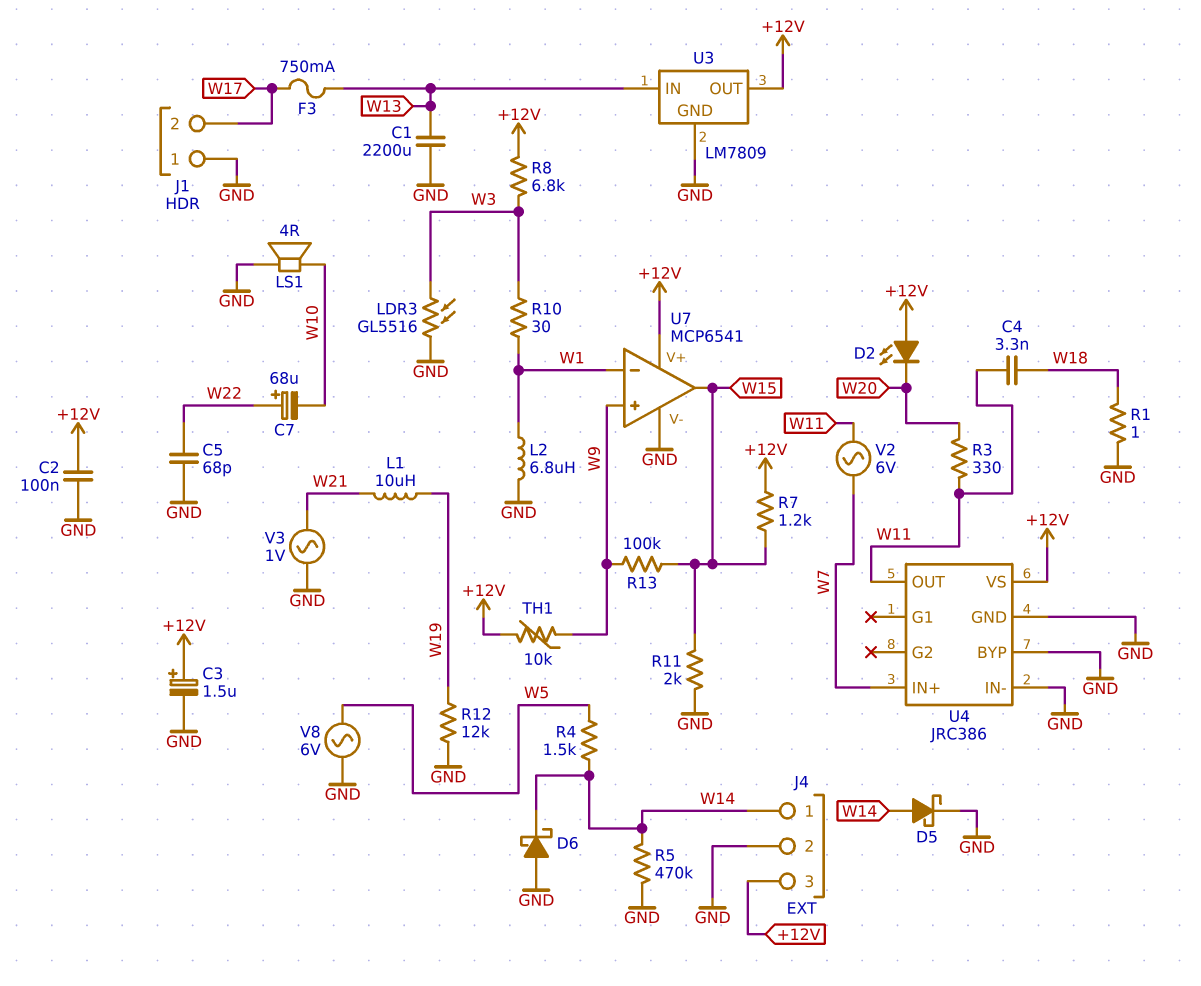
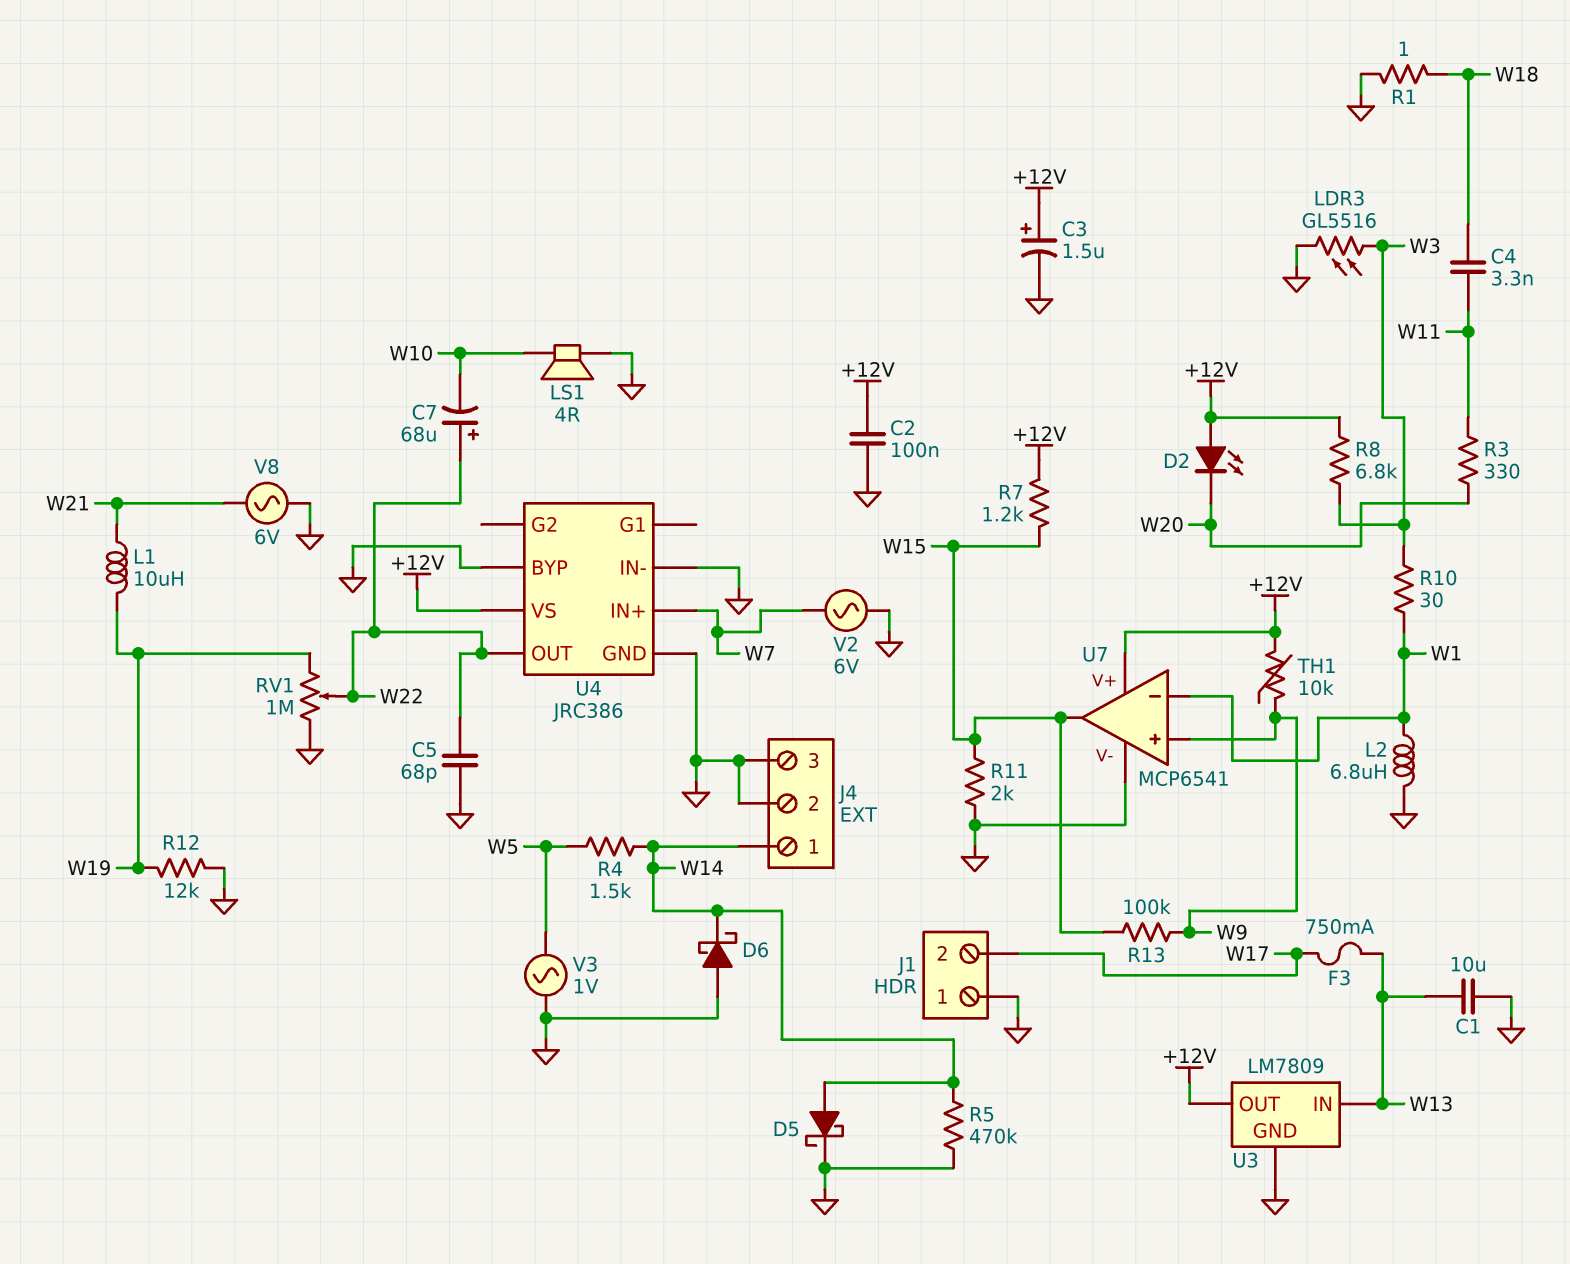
C1: 2200uF (GND, W13) -> 10uF (GND, W13)
J4 pin 3: +12V -> GND
RV1: none -> 1M (GND, W19, wiper W22)
U4 pin OUT: W11 -> W22
V2: AC 6V (W7, W11) -> AC 6V (GND, W7)
V3: AC 1V (GND, W21) -> AC 1V (GND, W5)
V8: AC 6V (GND, W5) -> AC 6V (GND, W21)

